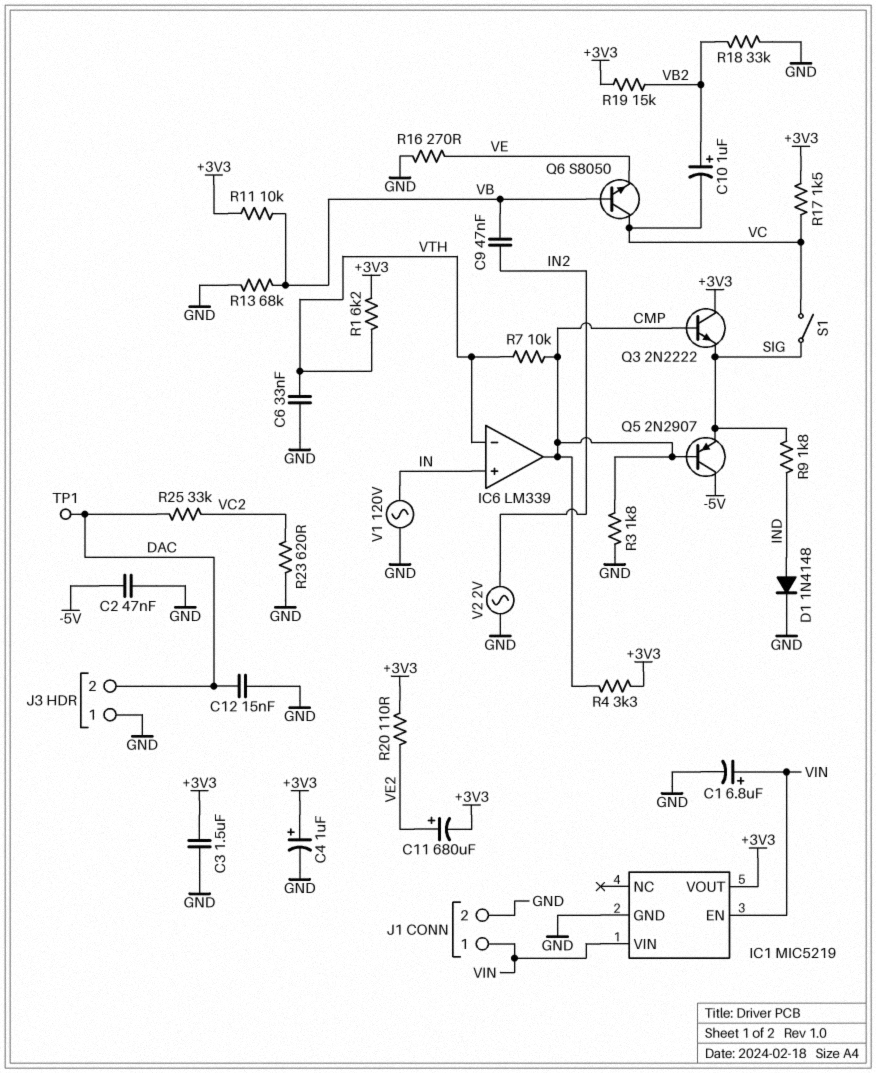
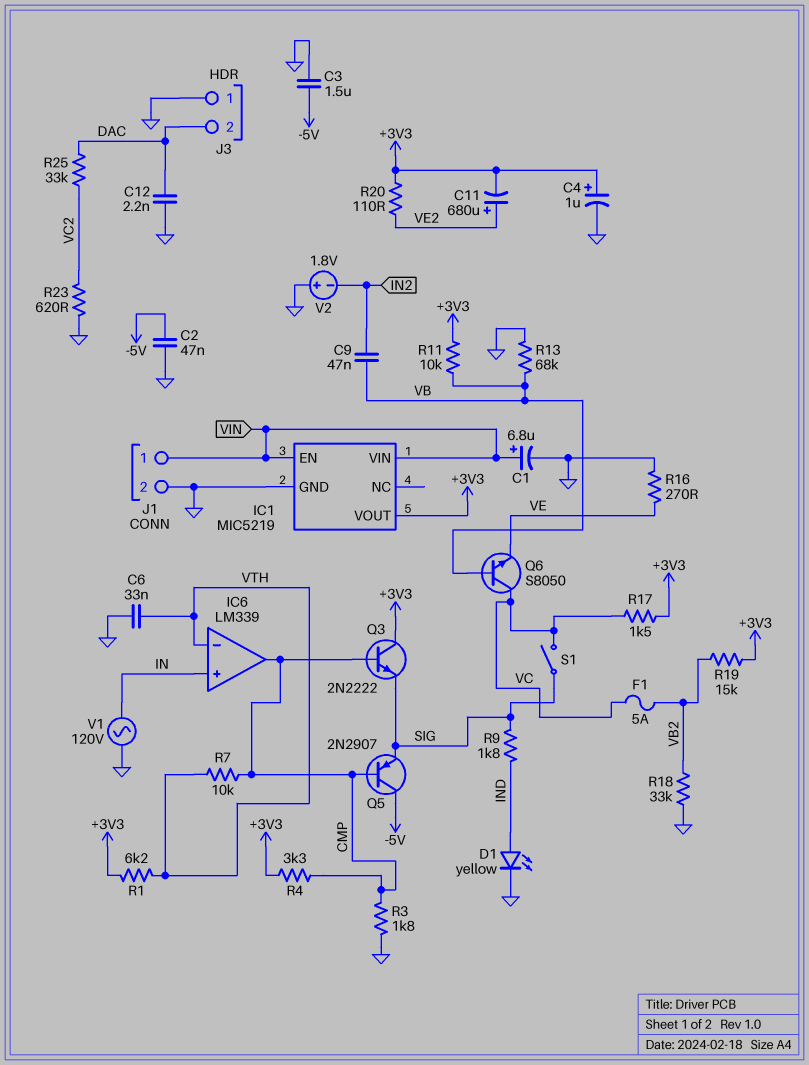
C3: 1.5uF (+3V3, GND) -> 1.5uF (-5V, GND)
C10: 1uF (plus VB2, minus VC) -> none
C12: 15nF (DAC, GND) -> 2.2nF (DAC, GND)
D1: diode 1N4148 (A IND, K GND) -> LED yellow (A IND, K GND)
F1: none -> 5A (VB2, VC)
TP1: test point (DAC) -> none
V2: AC 2V (GND, IN2) -> 1.8V (plus GND, minus IN2)

